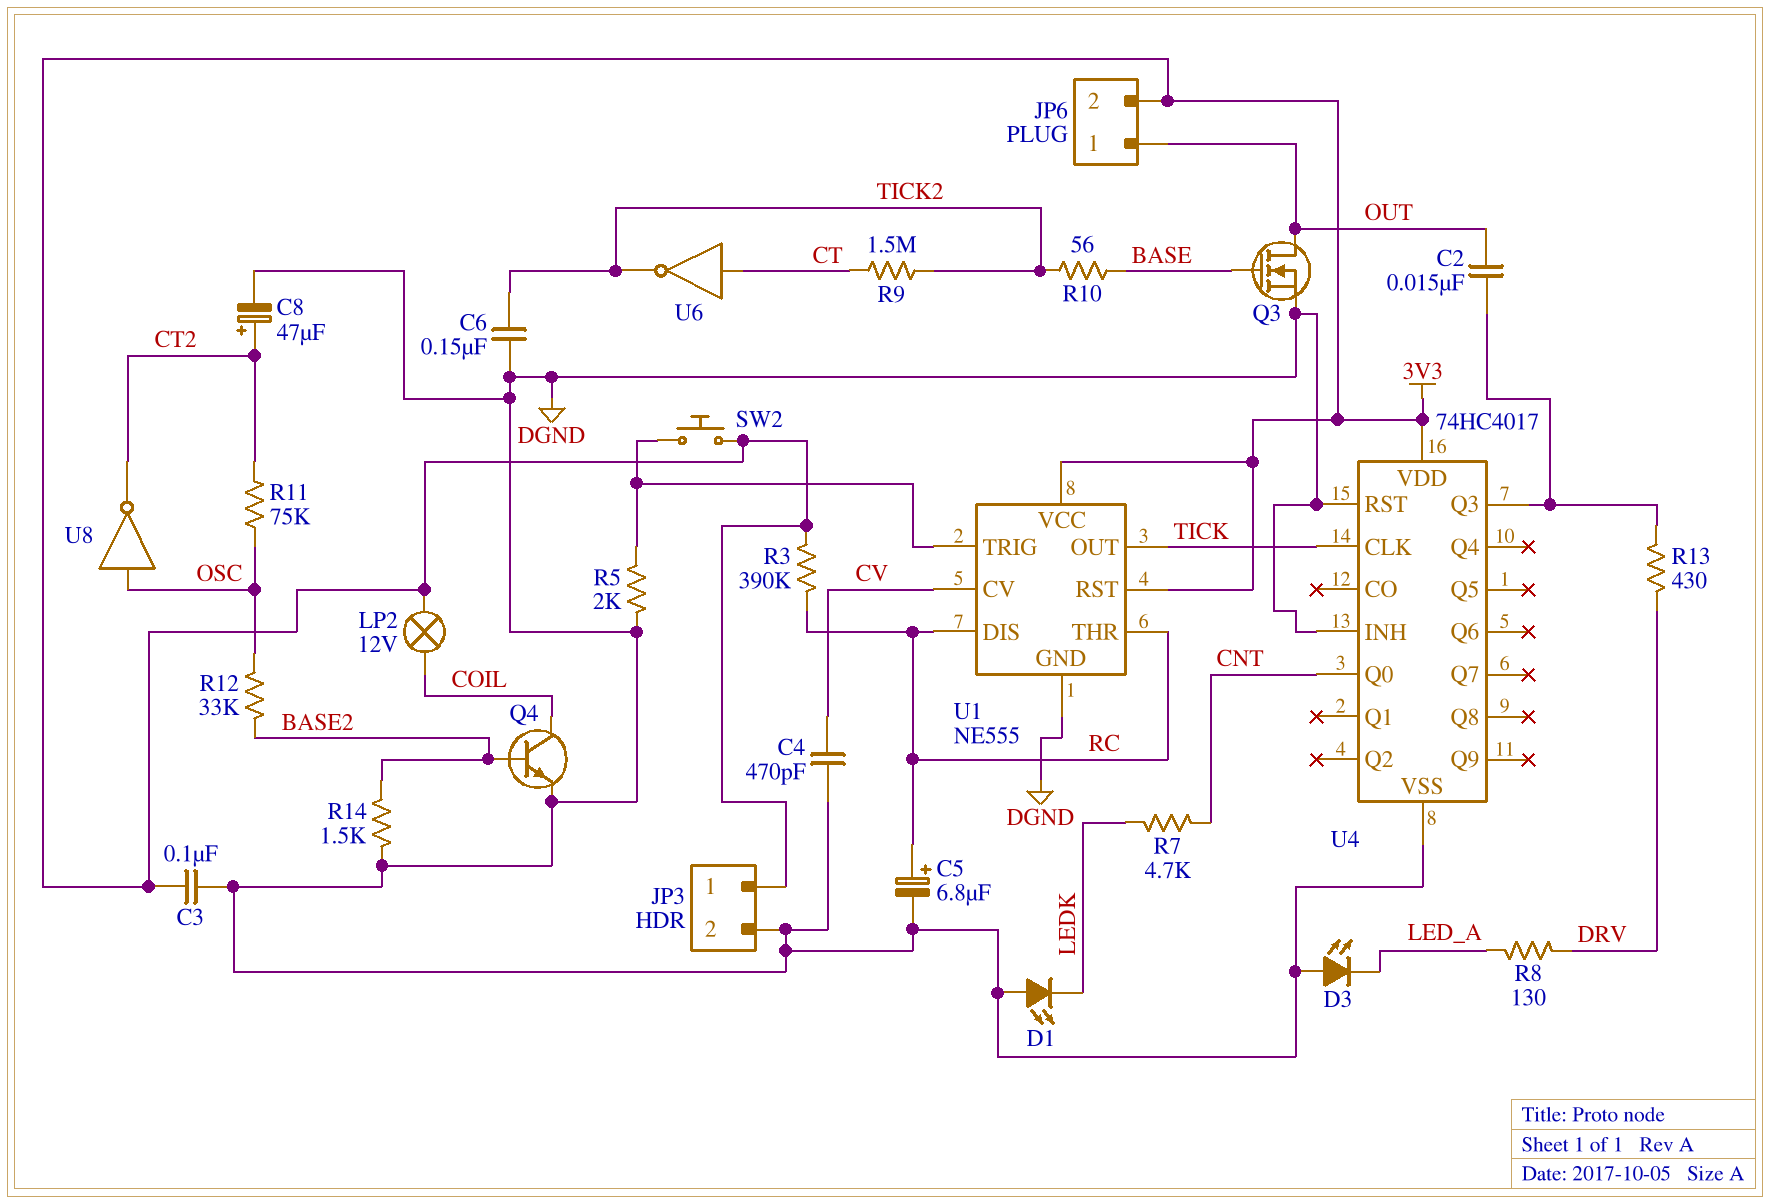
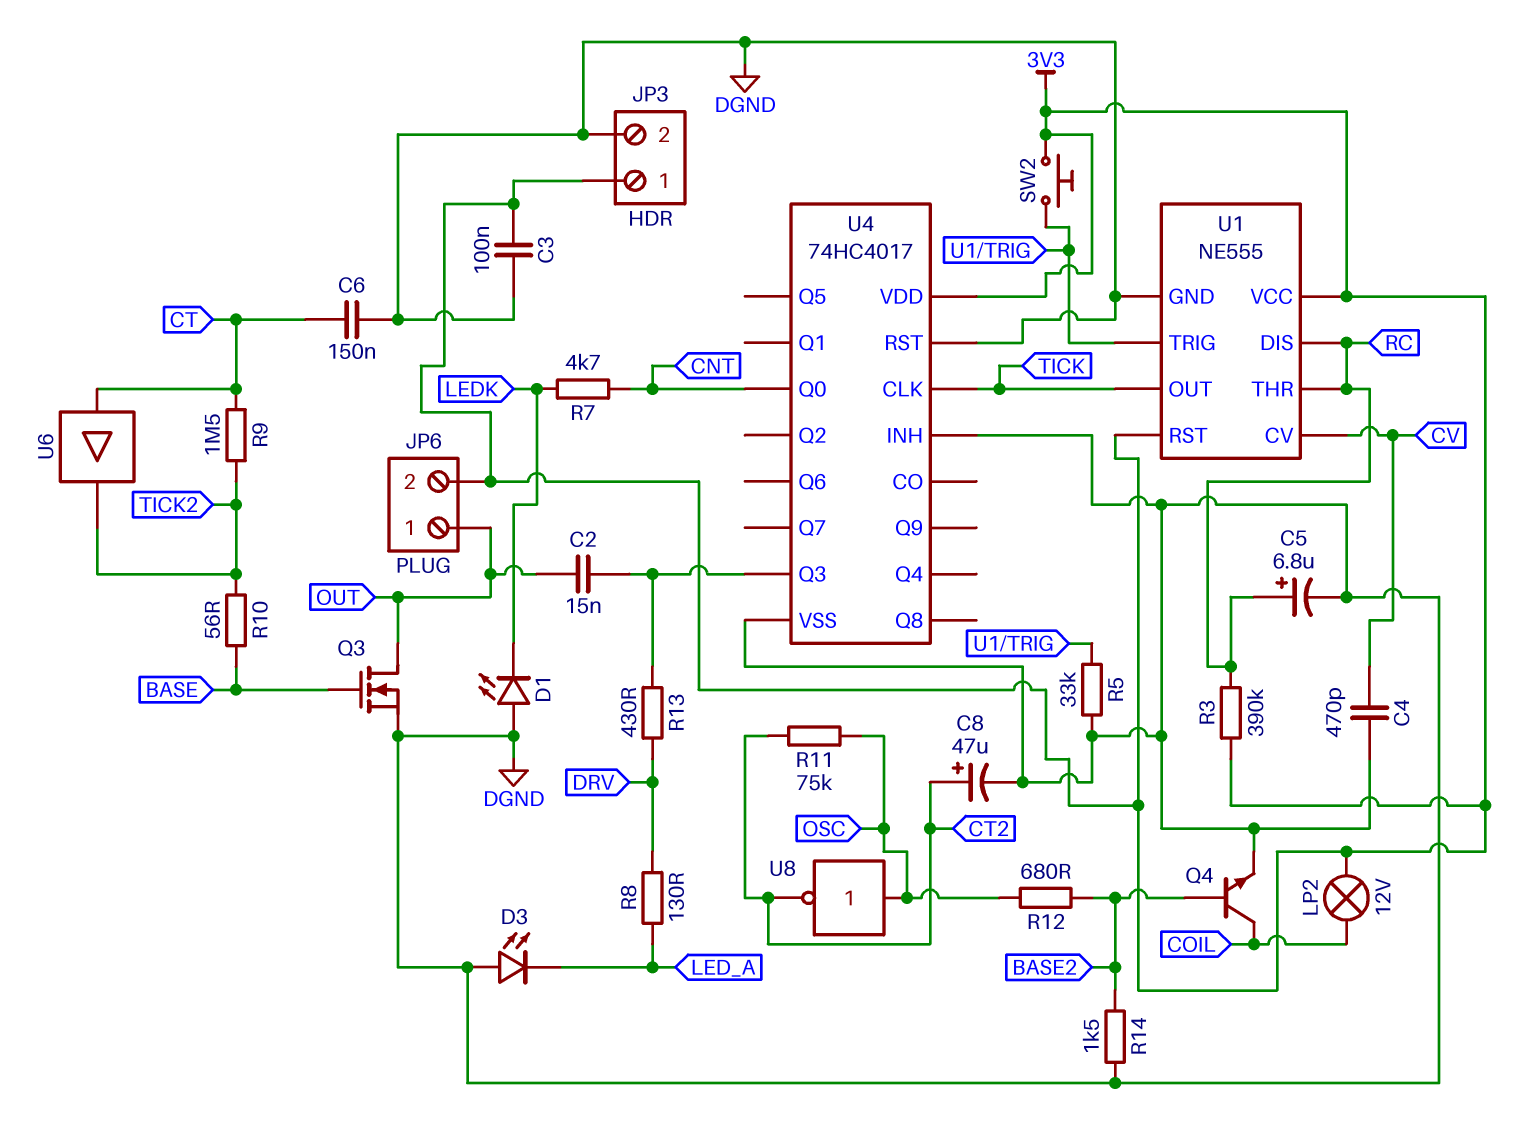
C6: 150nF (DGND, TICK2) -> 150nF (CT, DGND)
R5: 2k (DGND, U1/TRIG) -> 33k (DGND, U1/TRIG)
R12: 33k (BASE2, OSC) -> 680 (BASE2, OSC)
U6: NOT (in CT, out TICK2) -> buffer (in CT, out TICK2)

